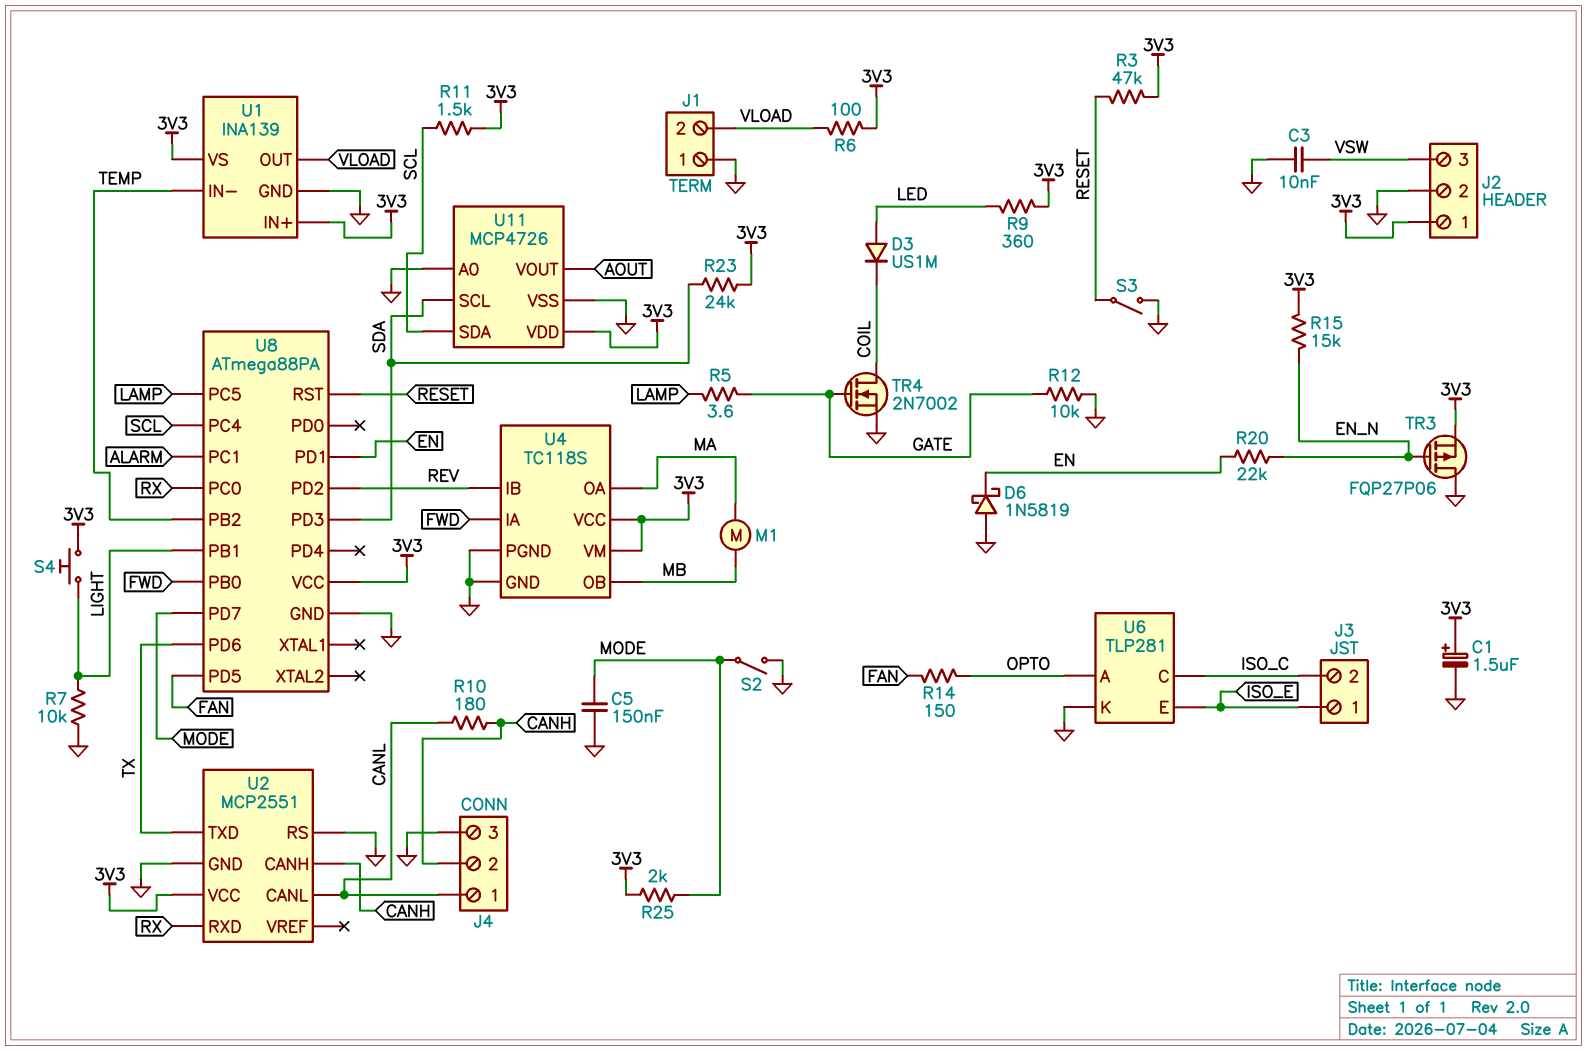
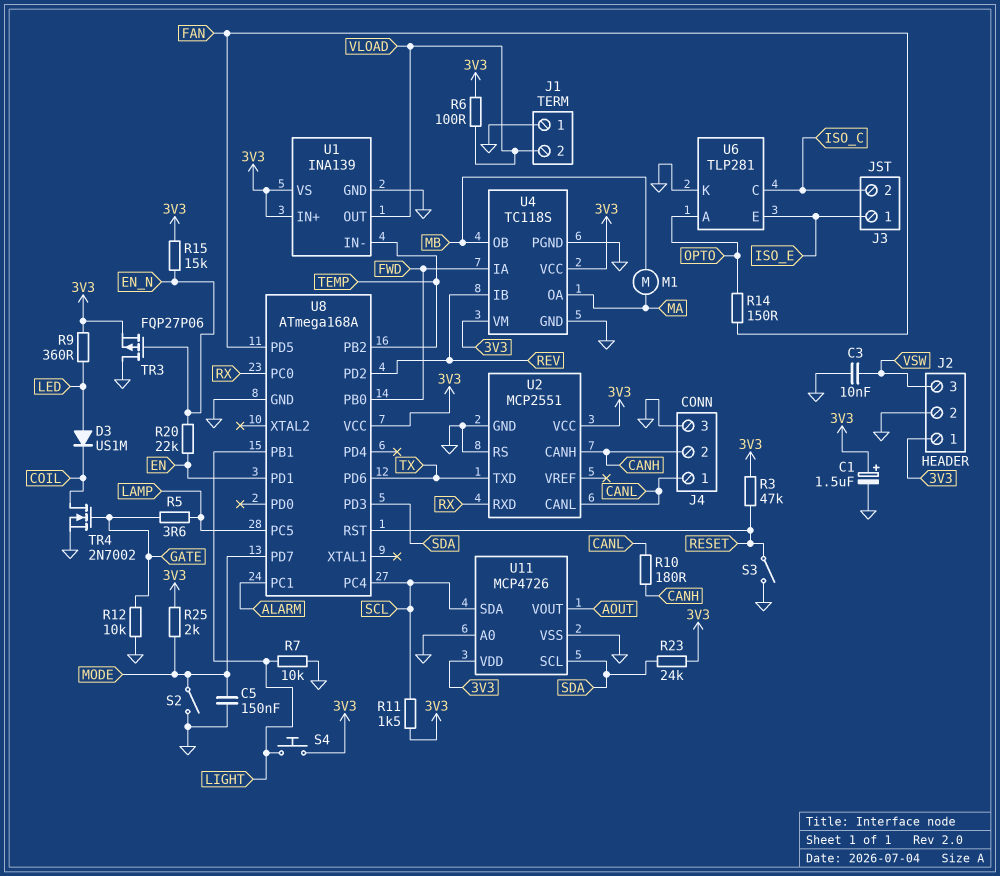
D6: schottky 1N5819 (A GND, K EN) -> none
U8: ATmega88PA -> ATmega168A

